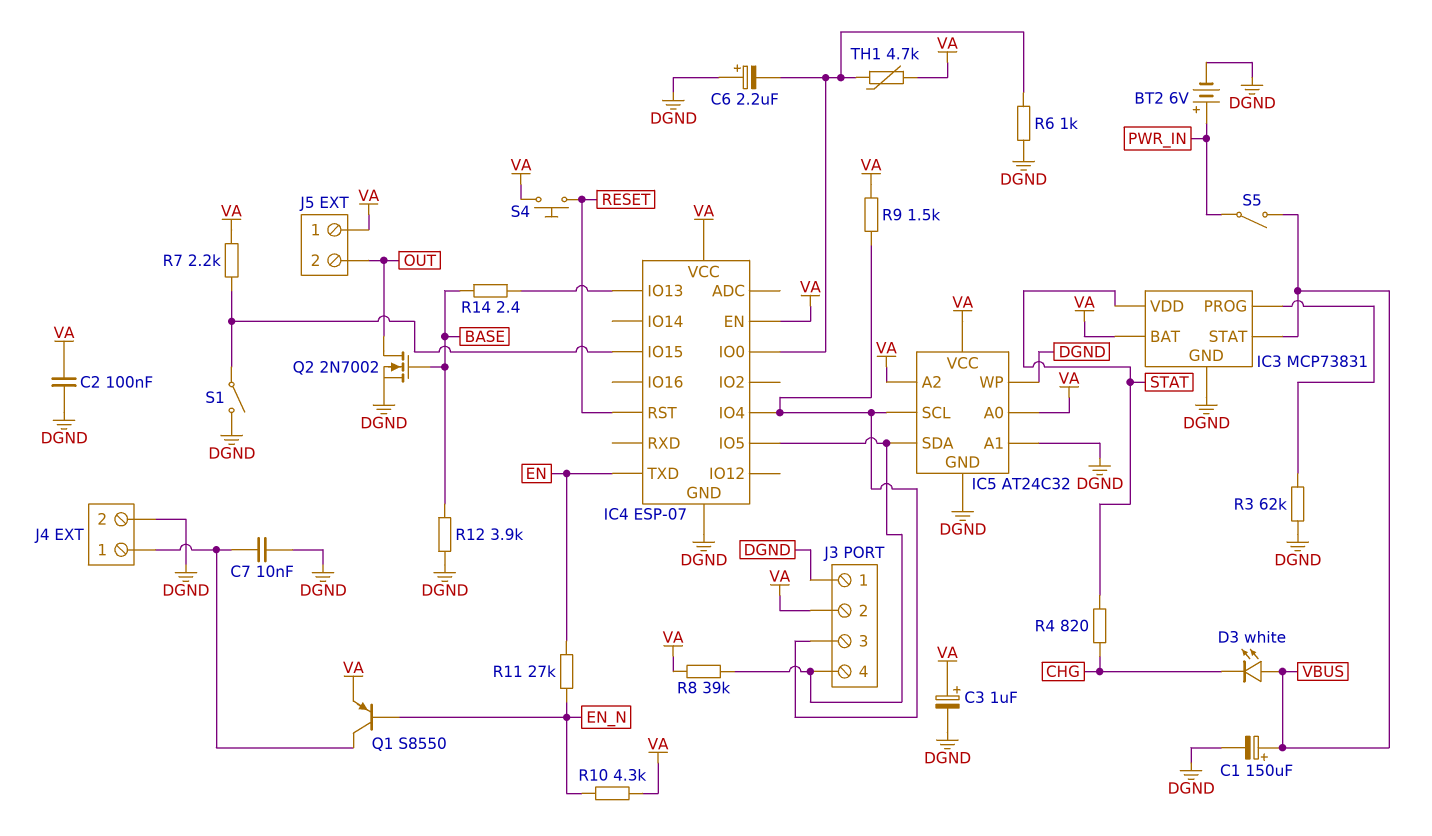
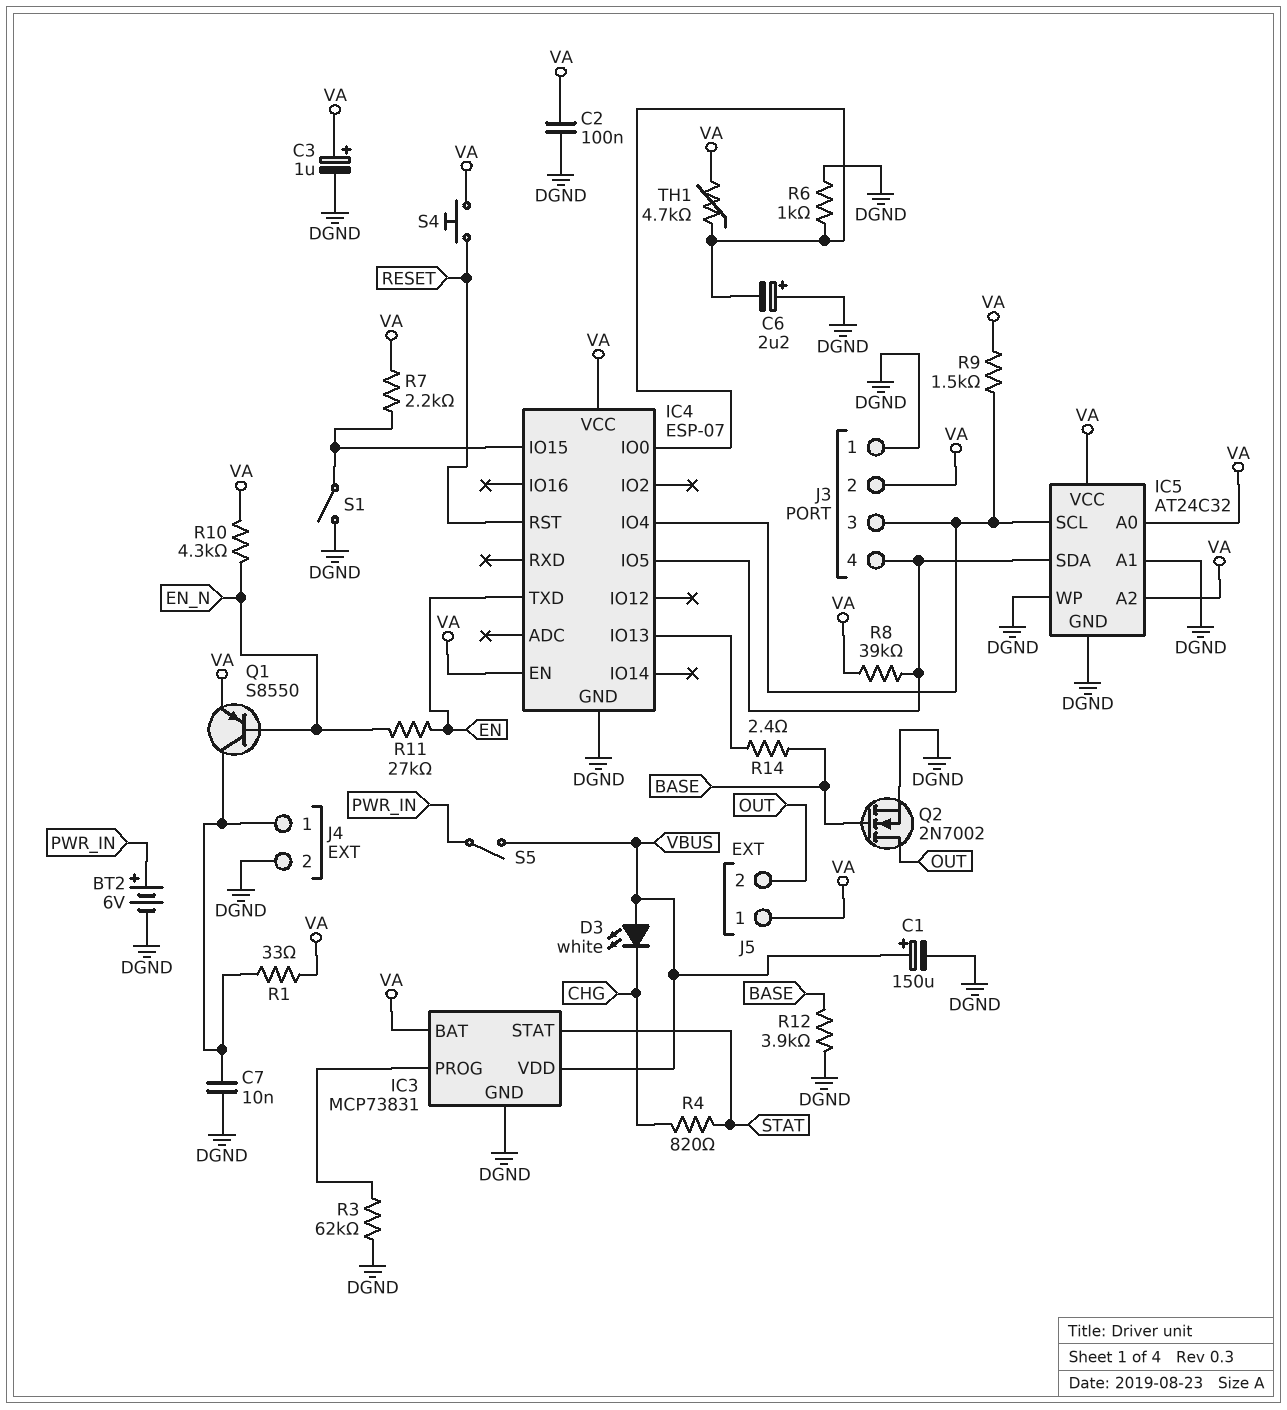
IC3 pin STAT: VBUS -> STAT
IC3 pin VDD: STAT -> VBUS
R1: none -> 33 (J4/1, VA)

